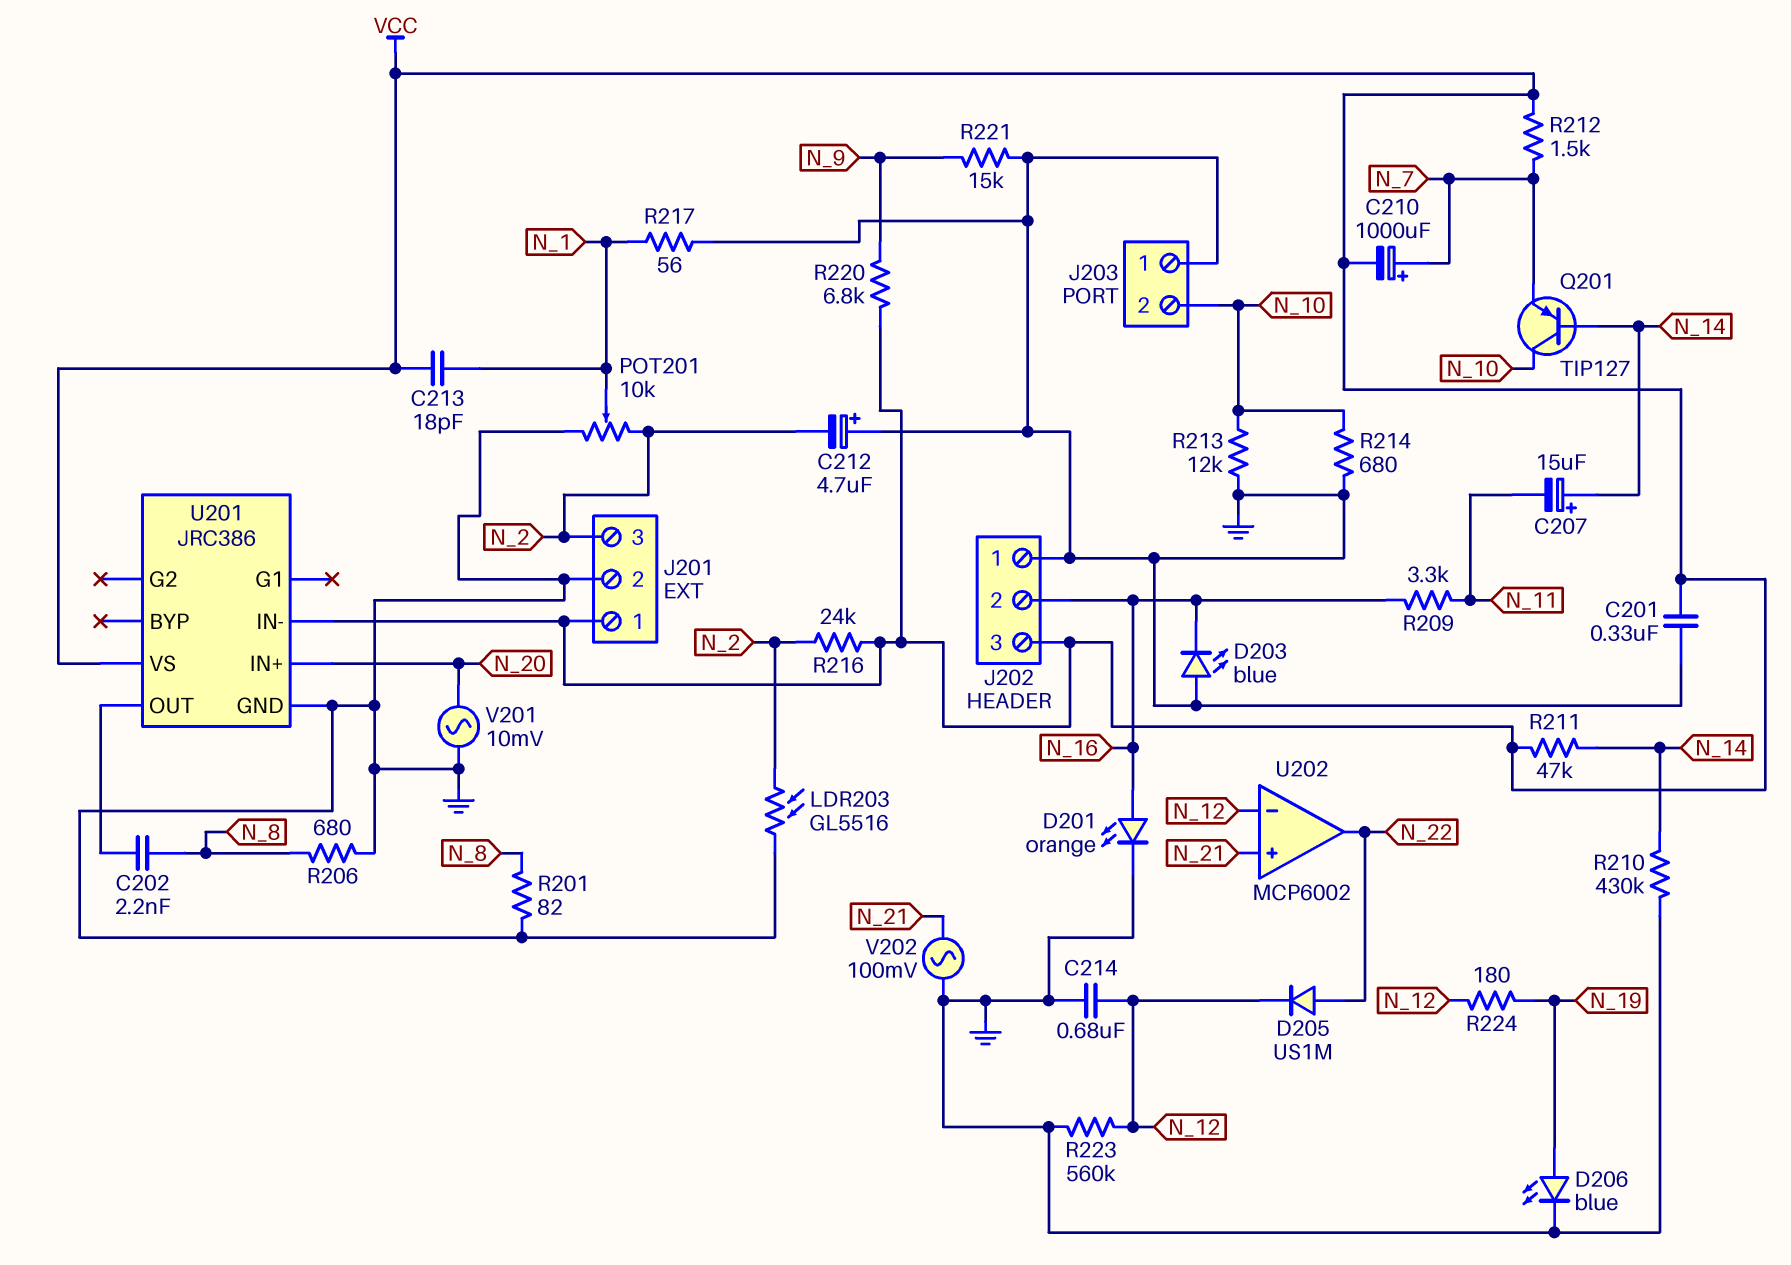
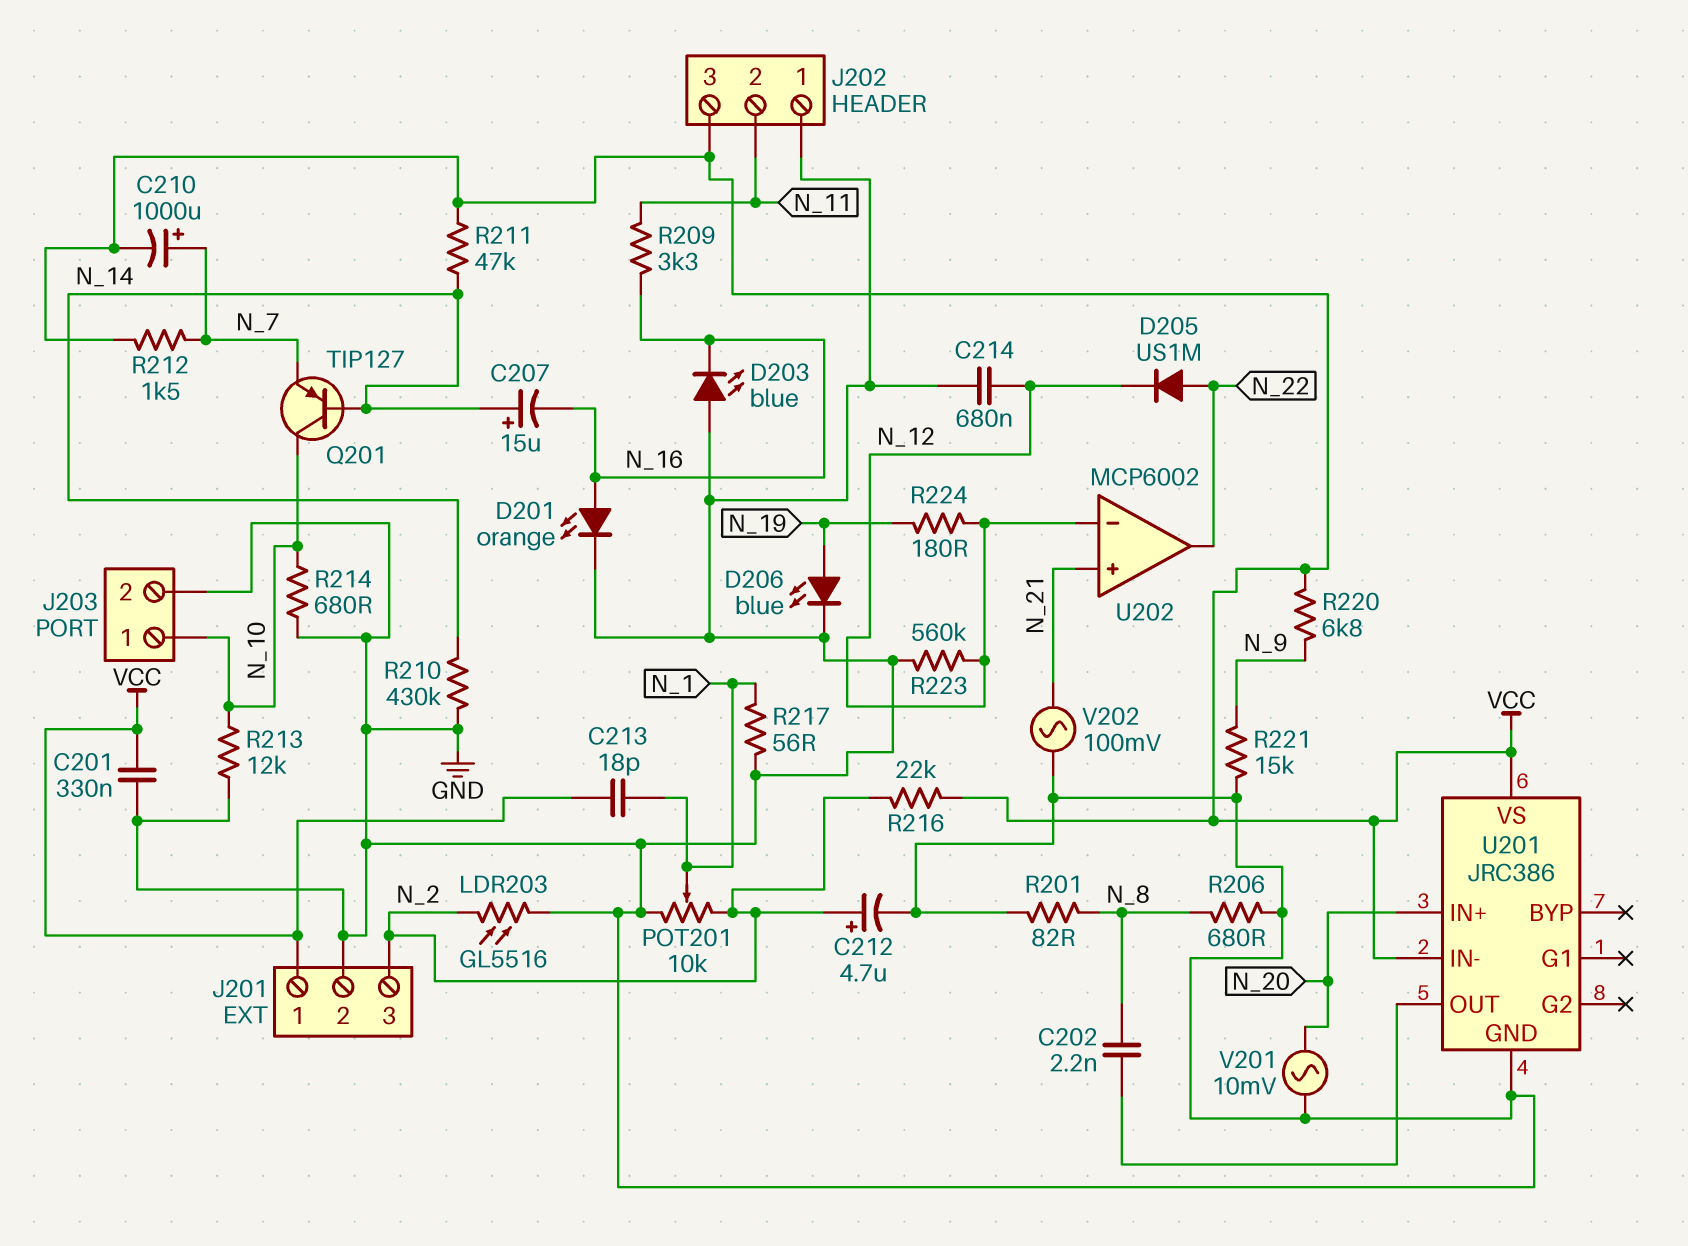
C207: 15uF (plus N_14, minus N_11) -> 15uF (plus N_14, minus N_16)
C212: 4.7uF (plus GND, minus N_2) -> 4.7uF (plus N_2, minus GND)
J202 pin 2: N_16 -> N_11
J203 pin 1: GND -> N_10
J203 pin 2: N_10 -> GND
R216: 24k (N_2, VCC) -> 22k (N_2, VCC)

